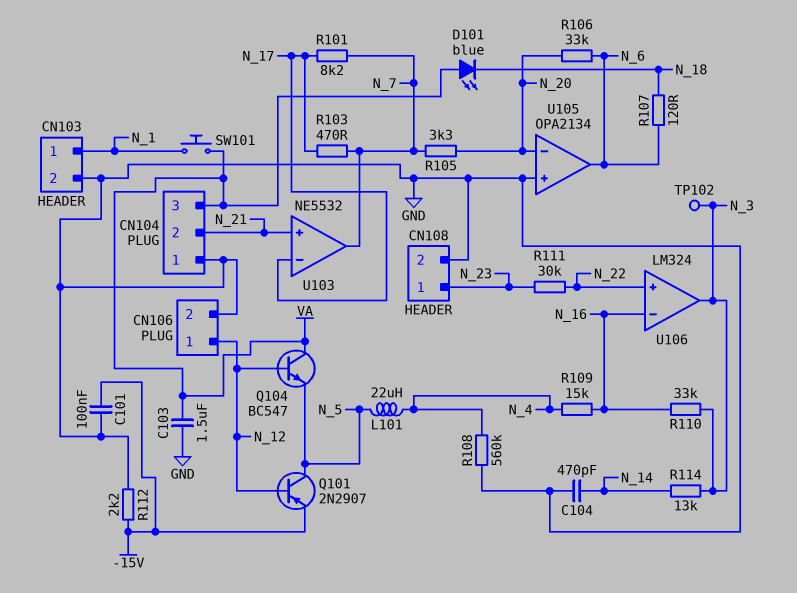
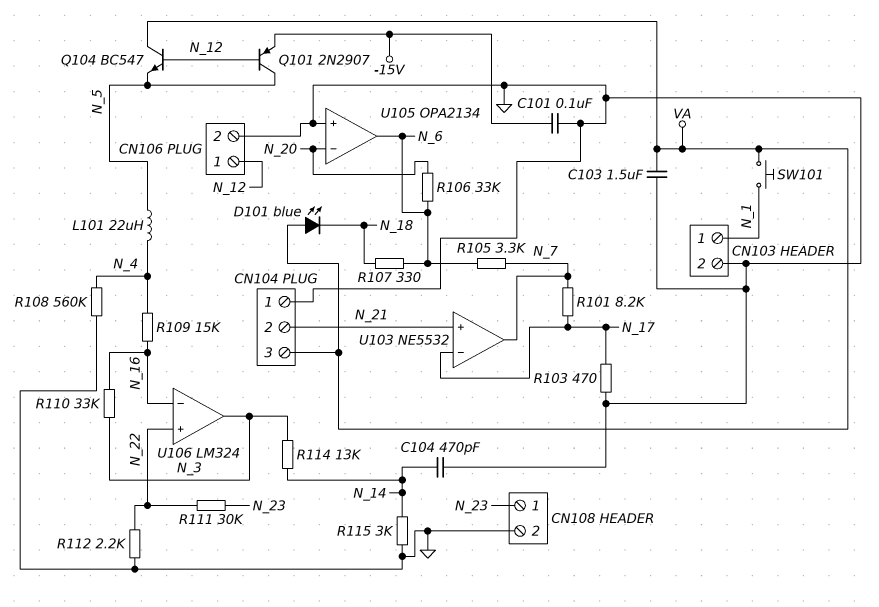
R103: 470 (N_7, N_17) -> 470 (GND, N_17)
R105: 3.3k (N_7, N_20) -> 3.3k (N_6, N_7)
R107: 120 (N_6, N_18) -> 330 (N_6, N_18)
R112: 2.2k (-15V, GND) -> 2.2k (GND, N_22)
R115: none -> 3k (GND, N_14)
TP102: test point (N_3) -> none

